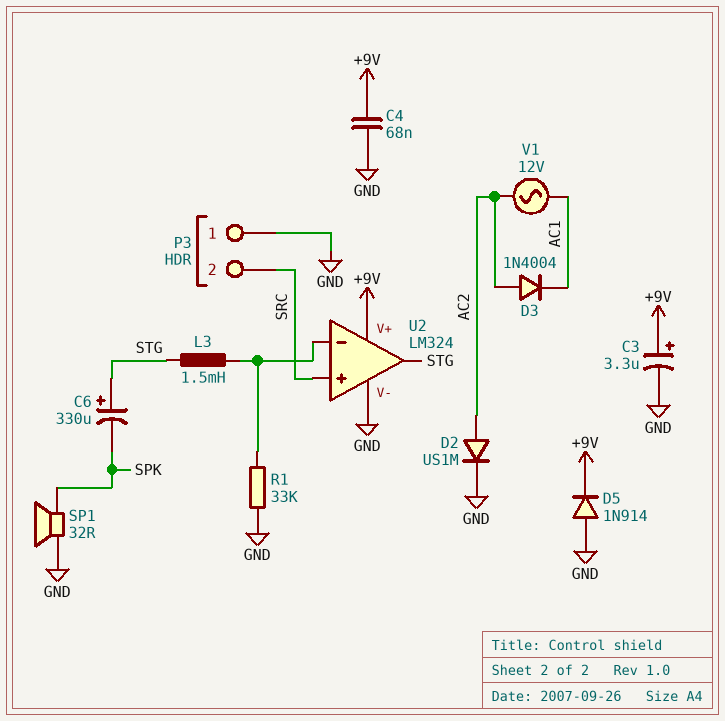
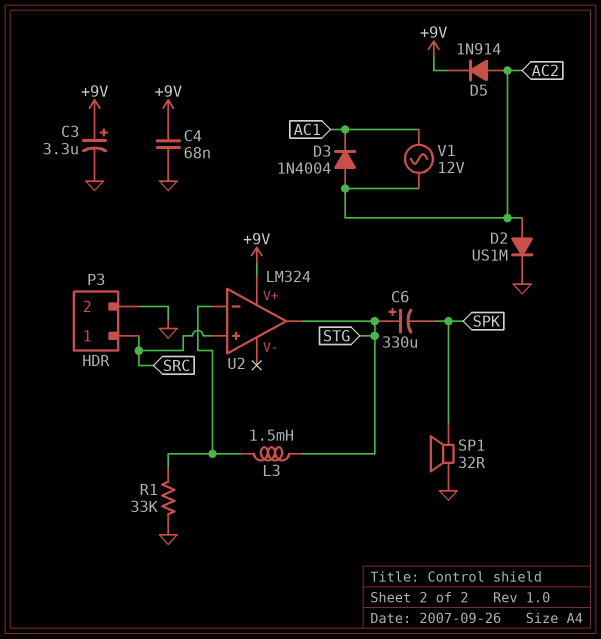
D5: diode 1N914 (A GND, K +9V) -> diode 1N914 (A AC2, K +9V)
P3 pin 1: GND -> SRC
P3 pin 2: SRC -> GND
U2 pin V-: GND -> none

